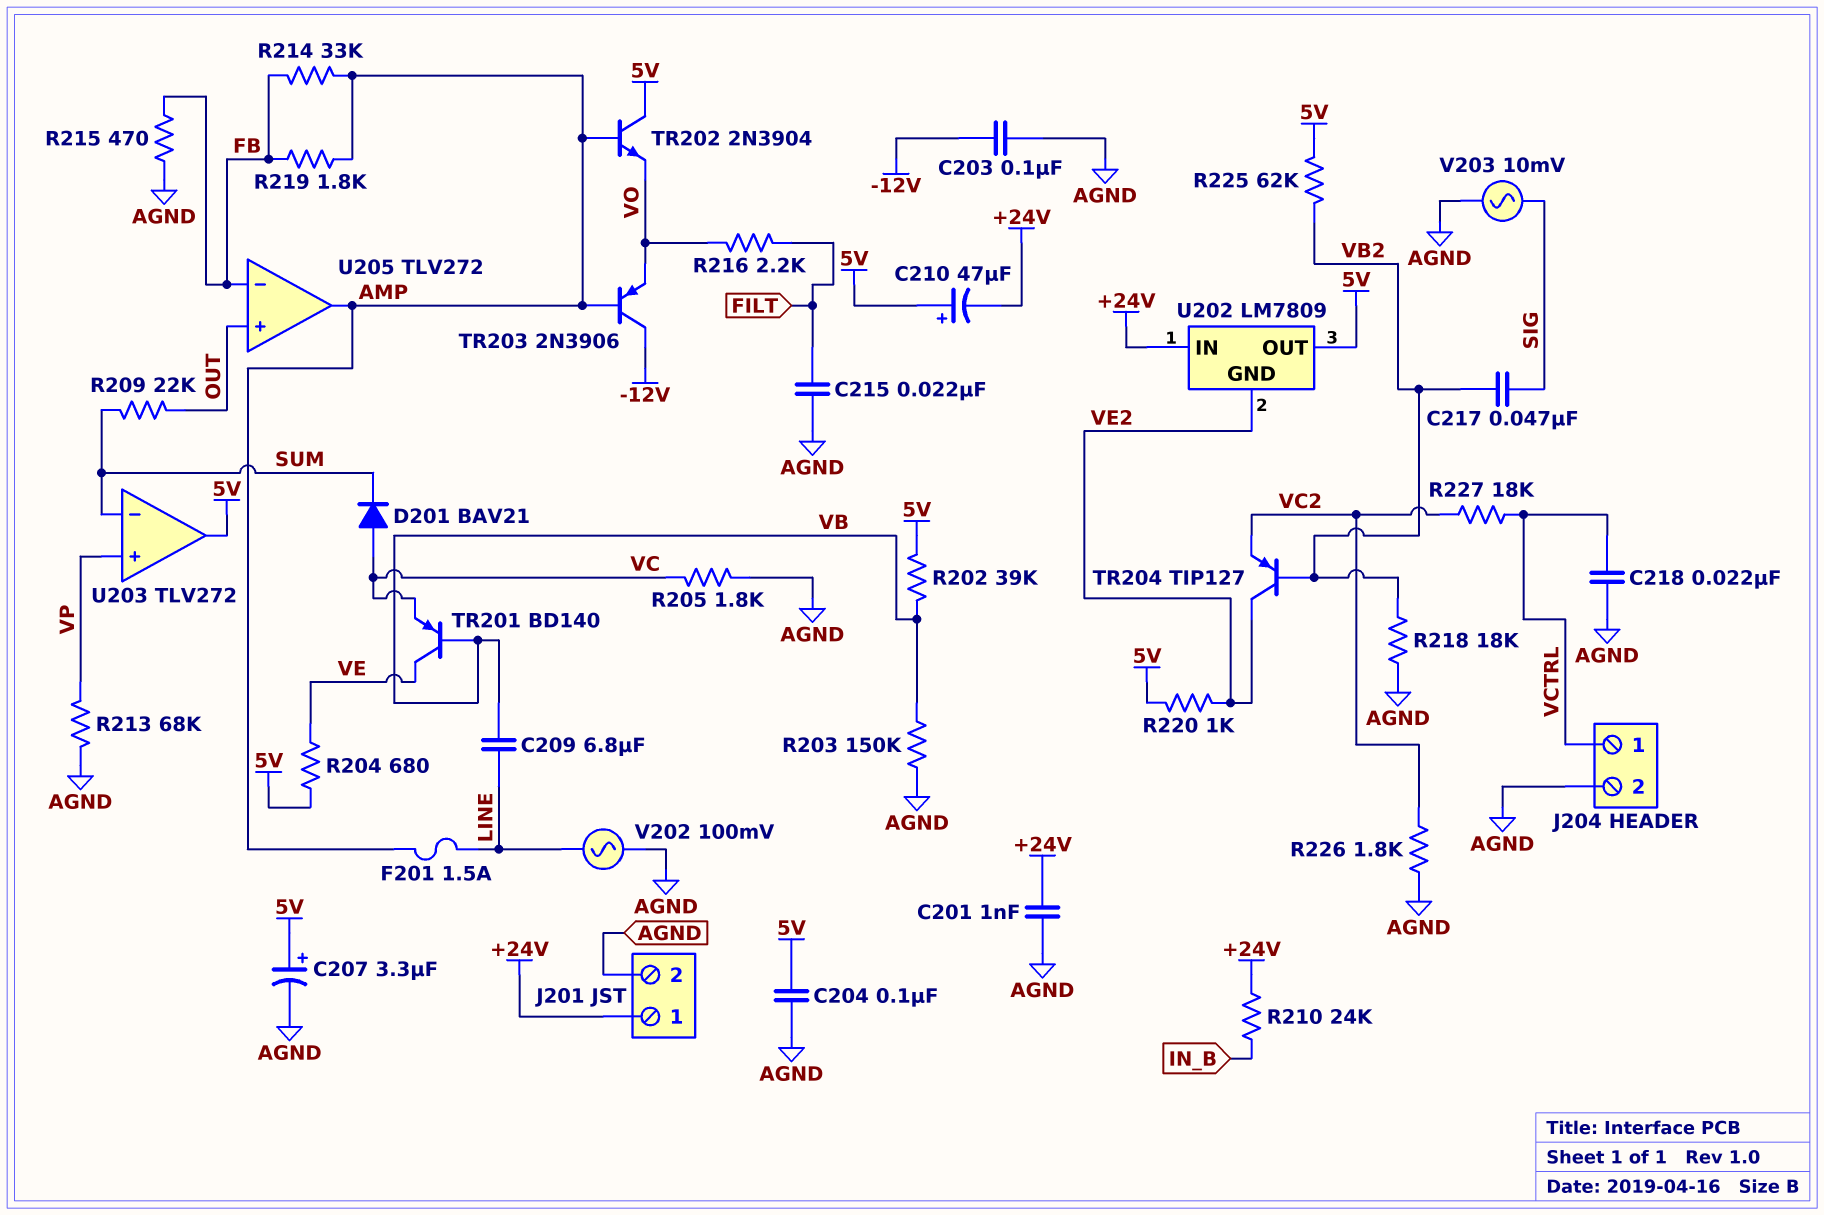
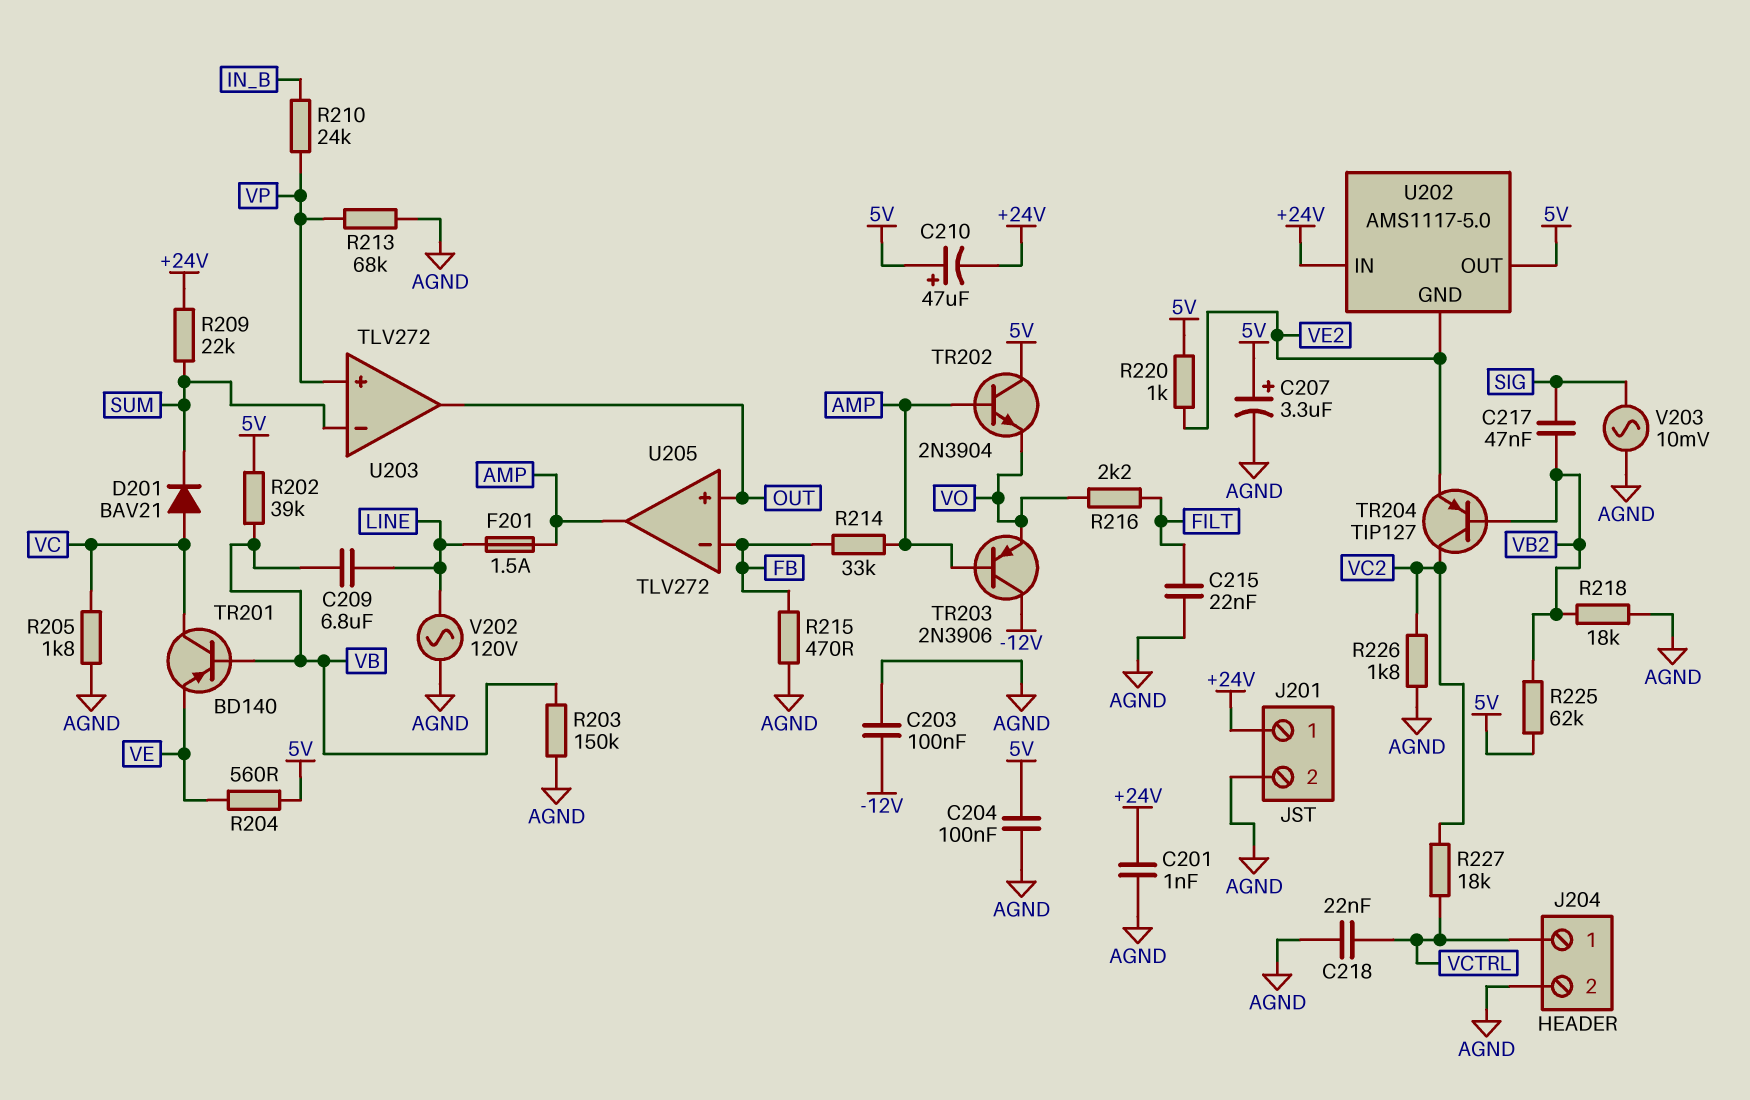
R204: 680 (5V, VE) -> 560 (5V, VE)
R209: 22k (OUT, SUM) -> 22k (+24V, SUM)
R210: 24k (+24V, IN_B) -> 24k (IN_B, VP)
R219: 1.8k (AMP, FB) -> none
TR201: PNP BD140 (B VB, C VE, E VC) -> PNP BD140 (B VB, C VC, E VE)
TR204: PNP TIP127 (B VB2, C VE2, E VC2) -> PNP TIP127 (B VB2, C VC2, E VE2)
U202: LM7809 -> AMS1117-5.0
U203 pin out: 5V -> OUT
V202: AC 100mV (AGND, LINE) -> AC 120V (AGND, LINE)

